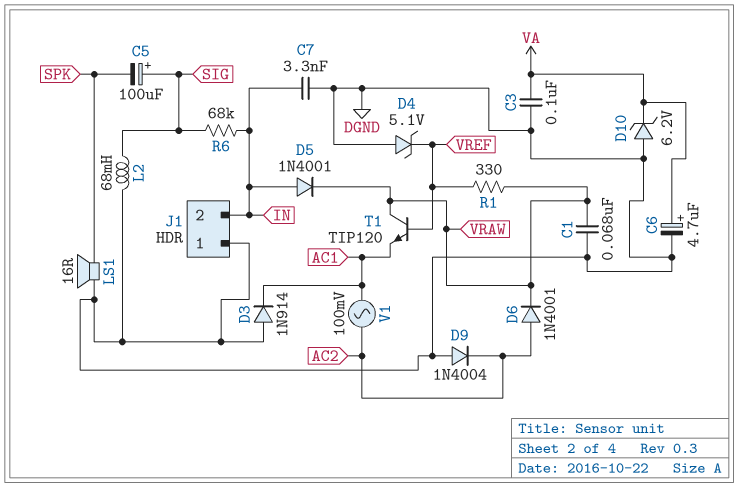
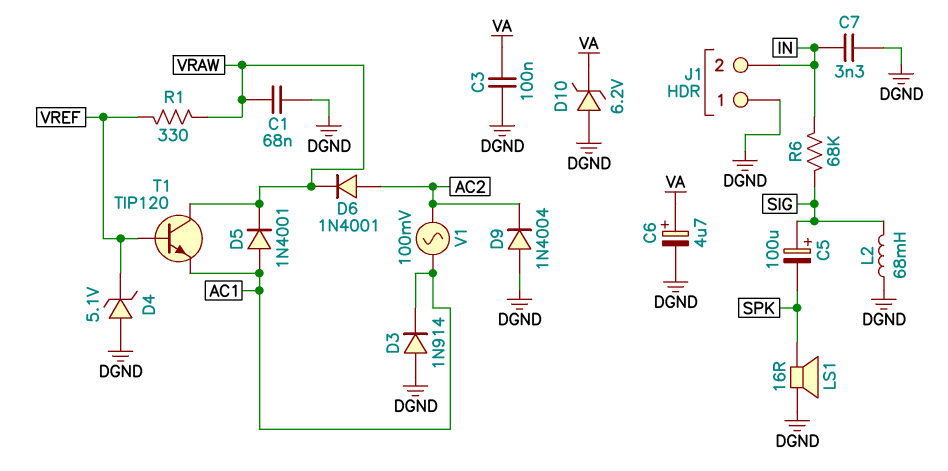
D5: diode 1N4001 (A IN, K VRAW) -> diode 1N4001 (A AC1, K VRAW)

